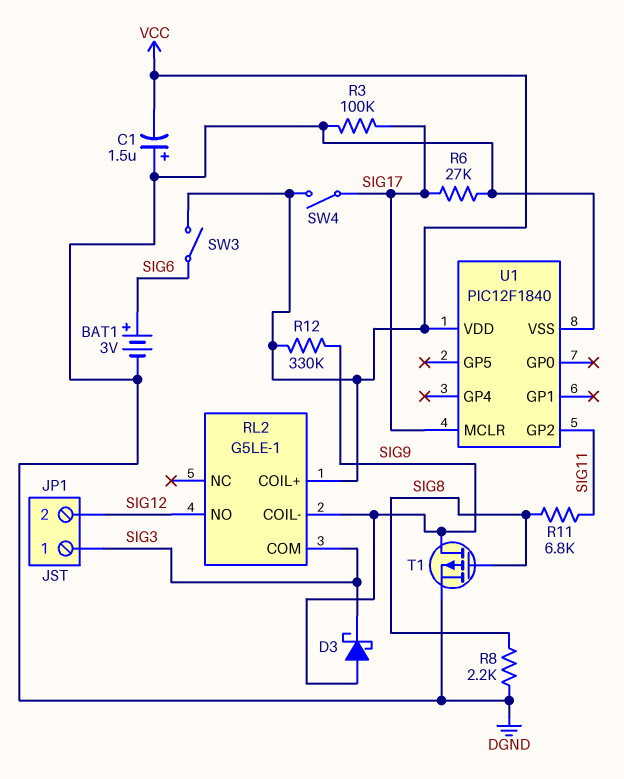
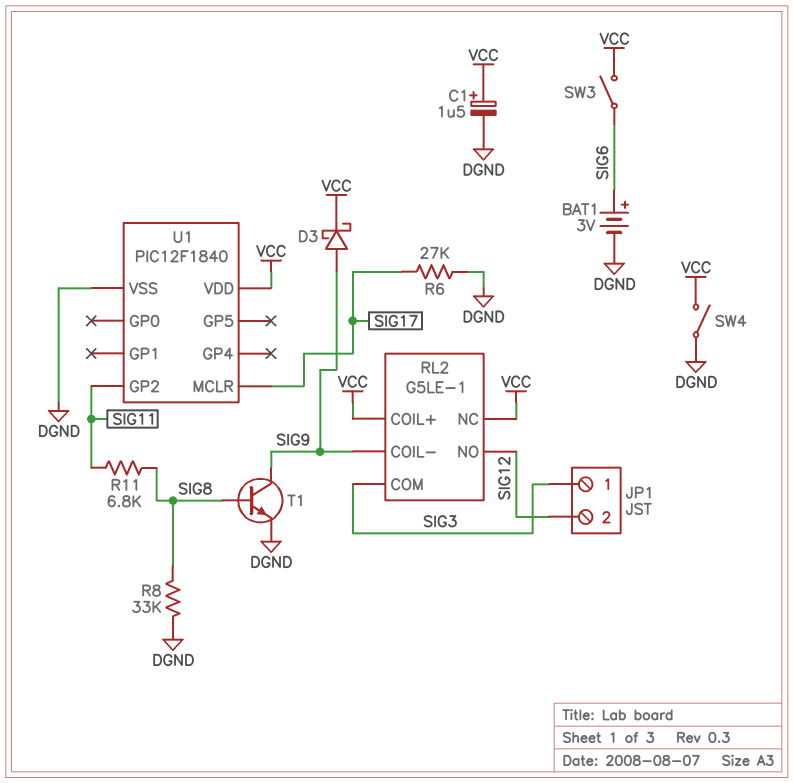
C1: 1.5uF (plus DGND, minus VCC) -> 1.5uF (plus VCC, minus DGND)
D3: schottky (A SIG9, K SIG3) -> schottky (A SIG9, K VCC)
R3: 100k (DGND, SIG17) -> none
R8: 2.2k (DGND, SIG8) -> 33k (DGND, SIG8)
R12: 330k (SIG9, VCC) -> none
RL2 pin NC: none -> VCC
SW4: switch (SIG17, VCC) -> switch (DGND, VCC)
T1: PMOS (G SIG8, D SIG9, S DGND) -> NPN (B SIG8, C SIG9, E DGND)

